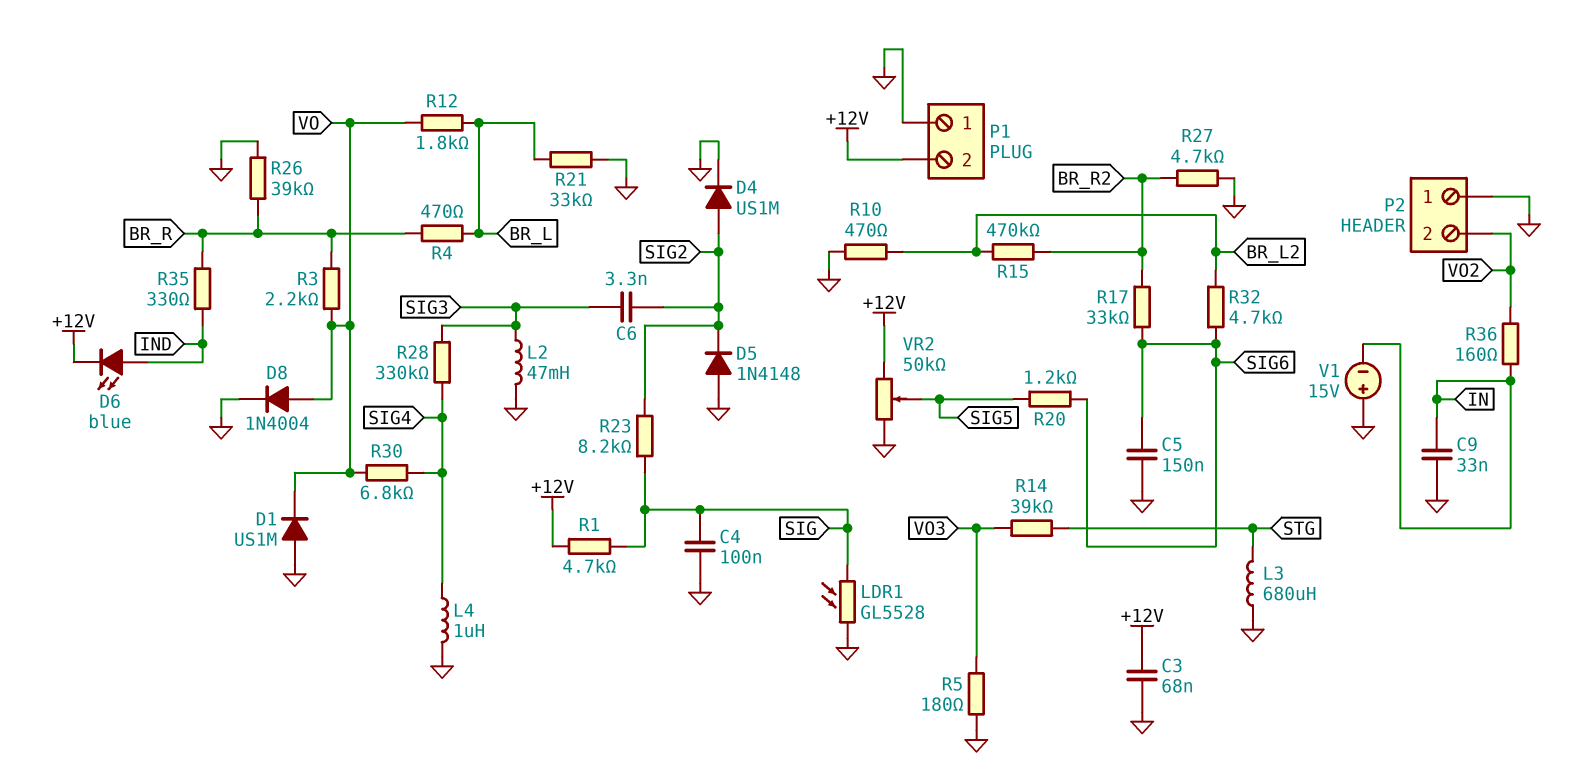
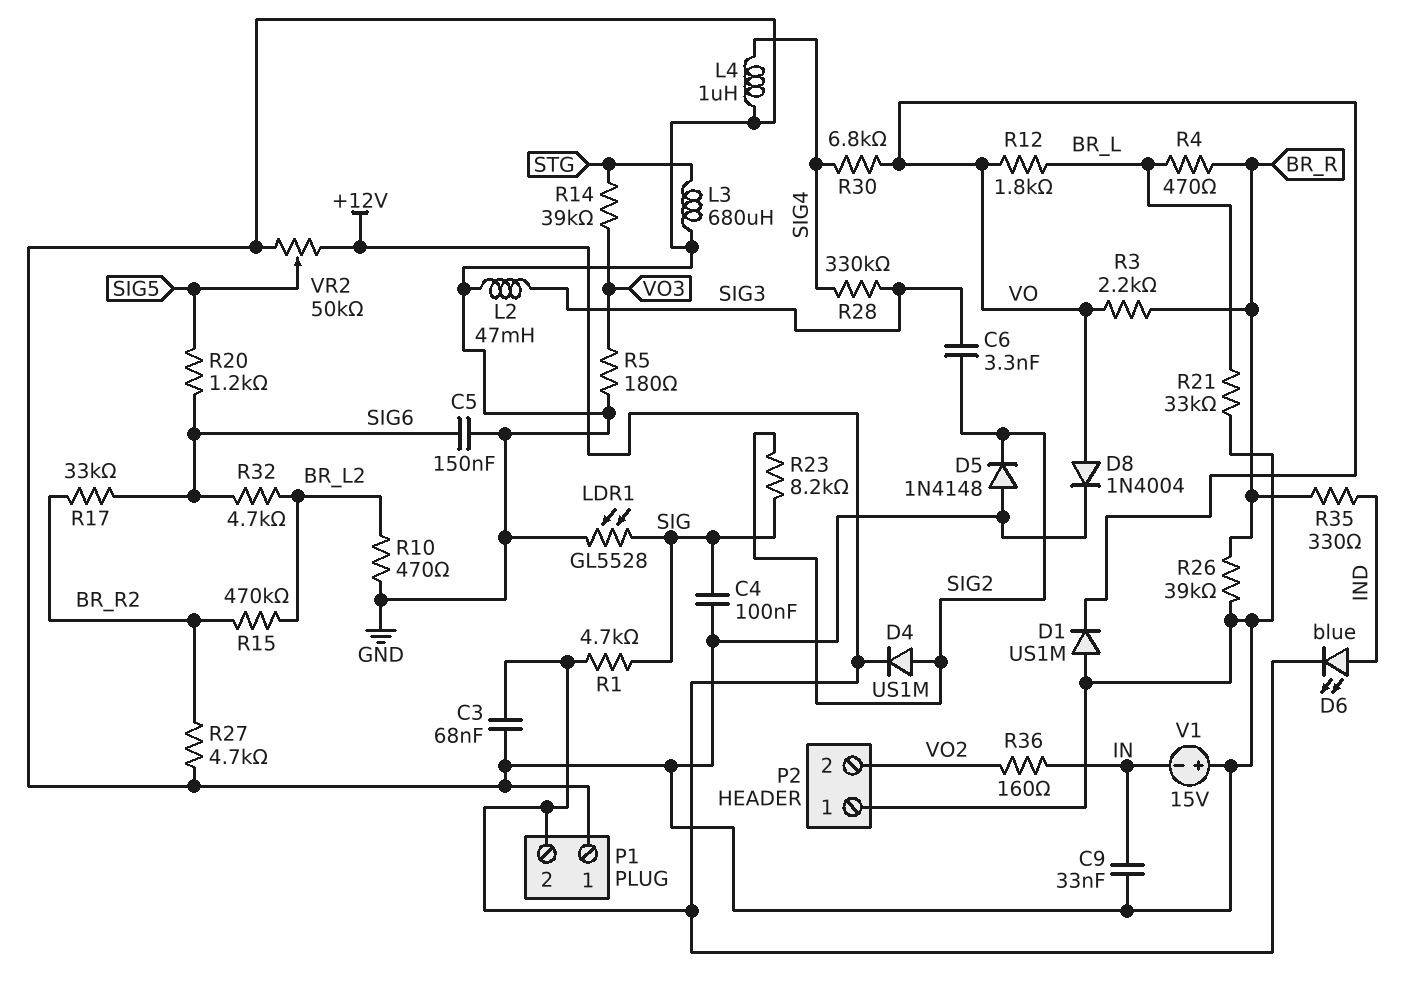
D4: diode US1M (A SIG2, K GND) -> diode US1M (A SIG2, K +12V)

